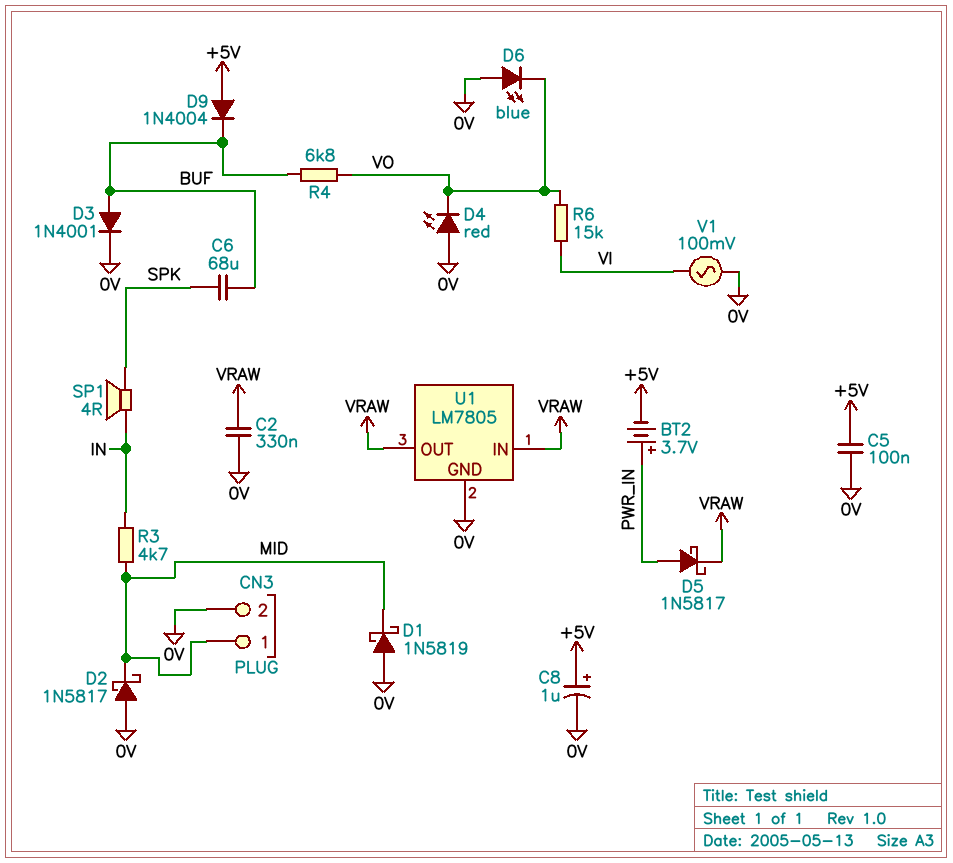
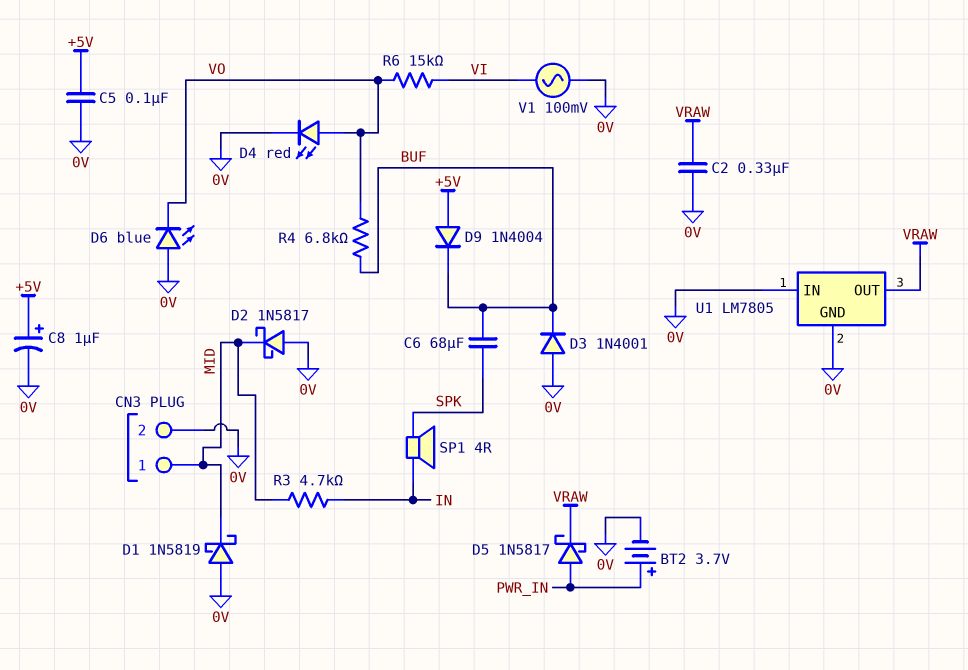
BT2: 3.7V (plus PWR_IN, minus +5V) -> 3.7V (plus PWR_IN, minus 0V)
D3: diode 1N4001 (A BUF, K 0V) -> diode 1N4001 (A 0V, K BUF)
D4: LED red (A 0V, K VO) -> LED red (A VO, K 0V)
U1 pin IN: VRAW -> 0V

